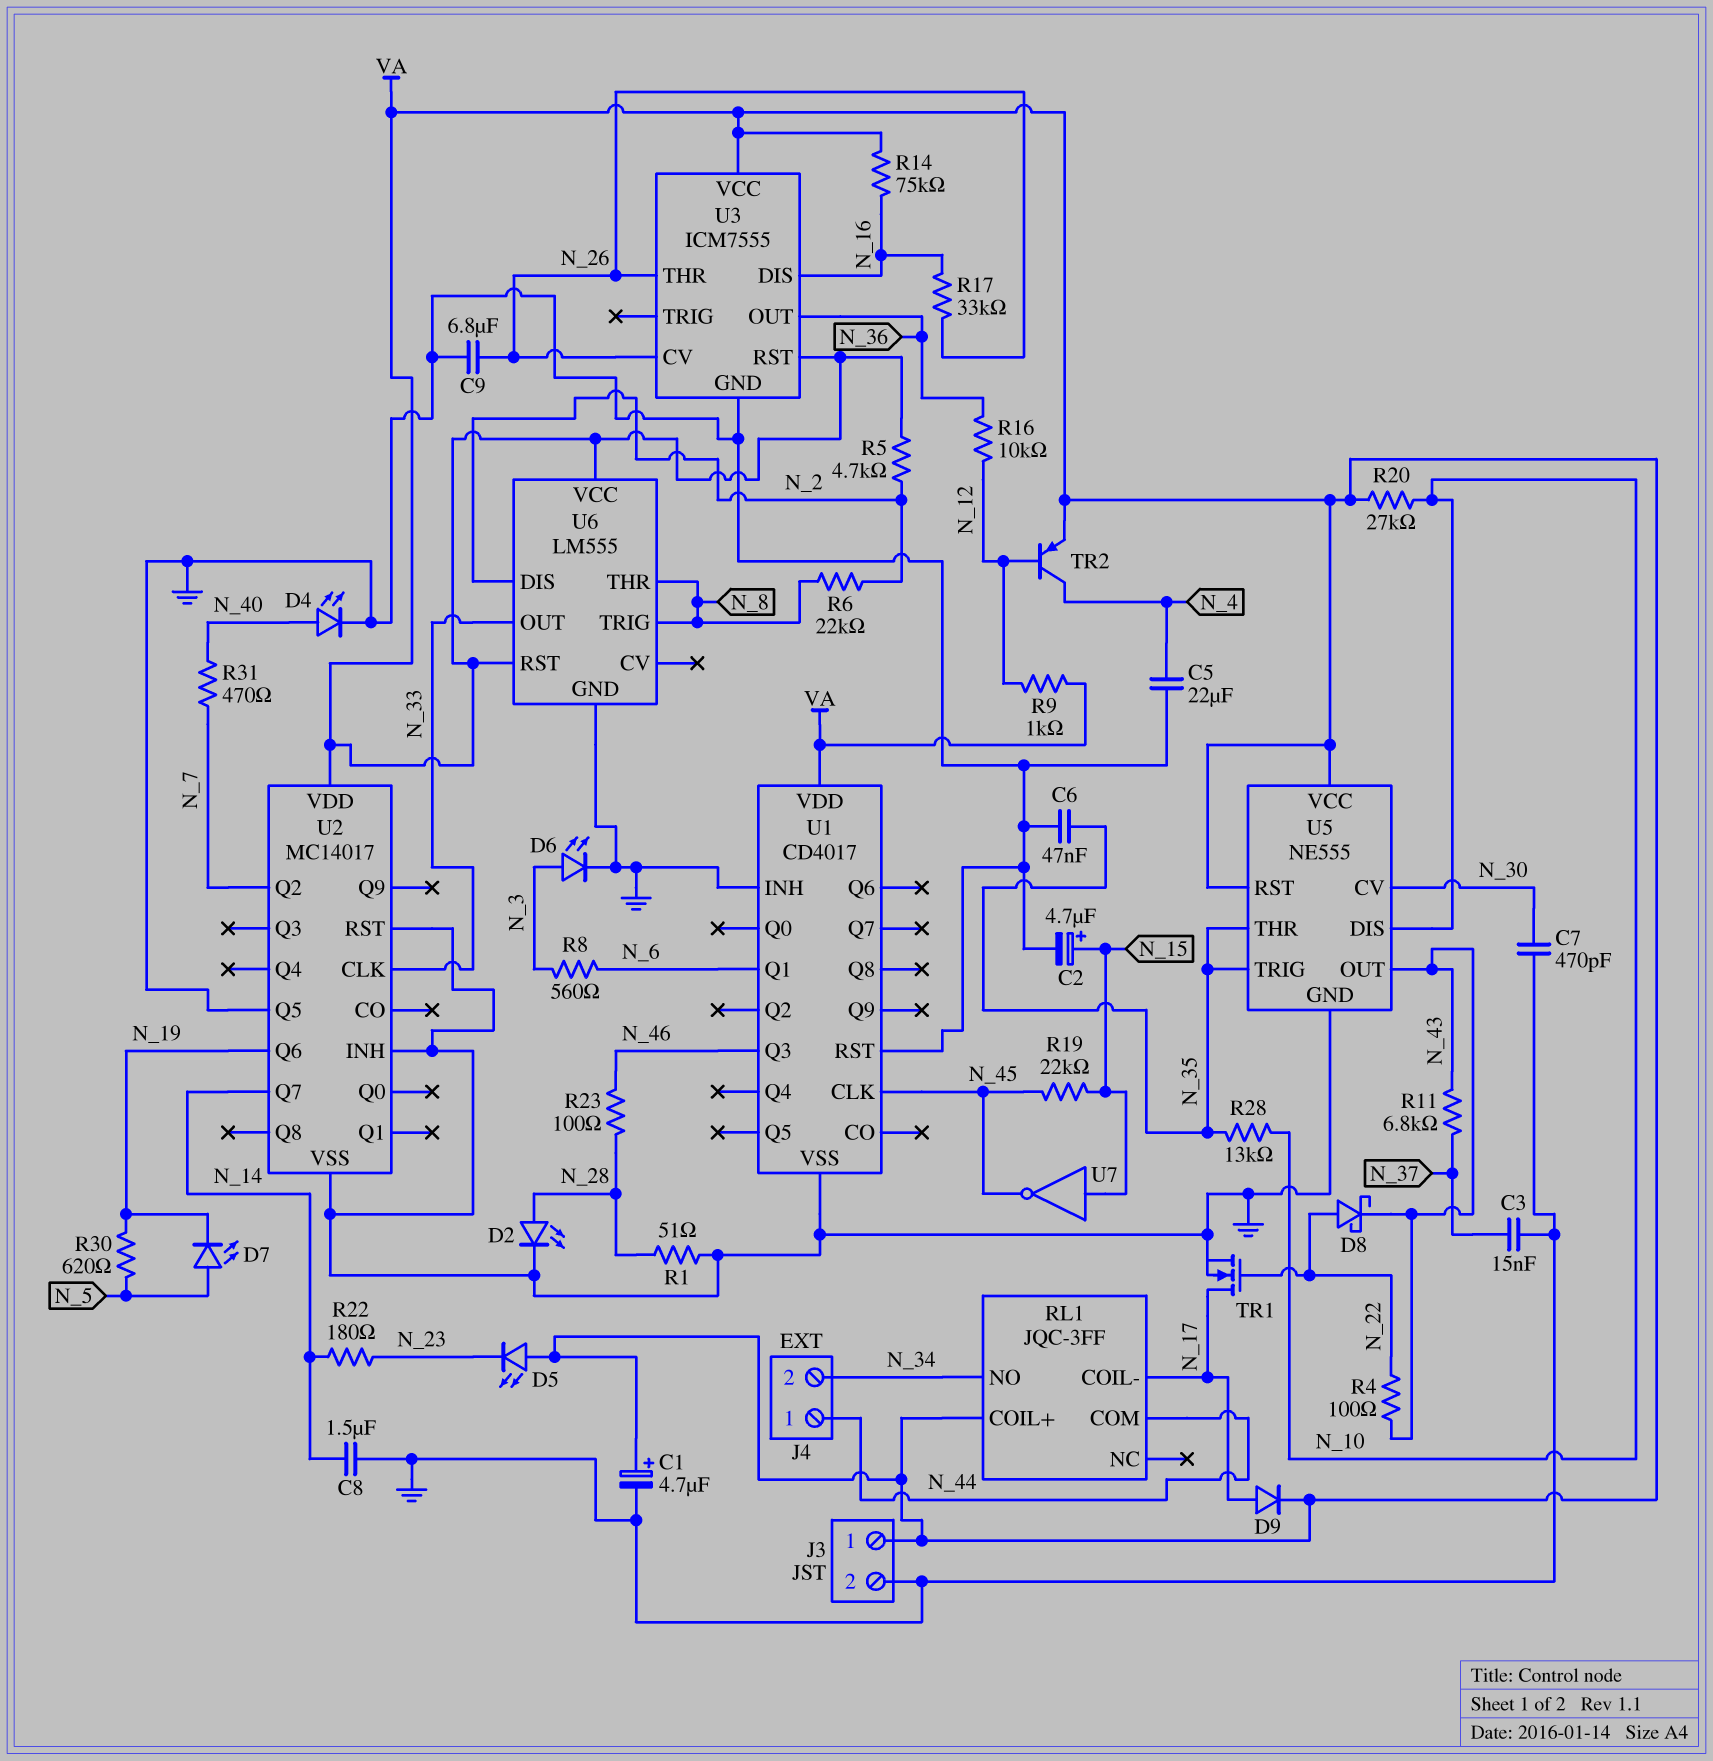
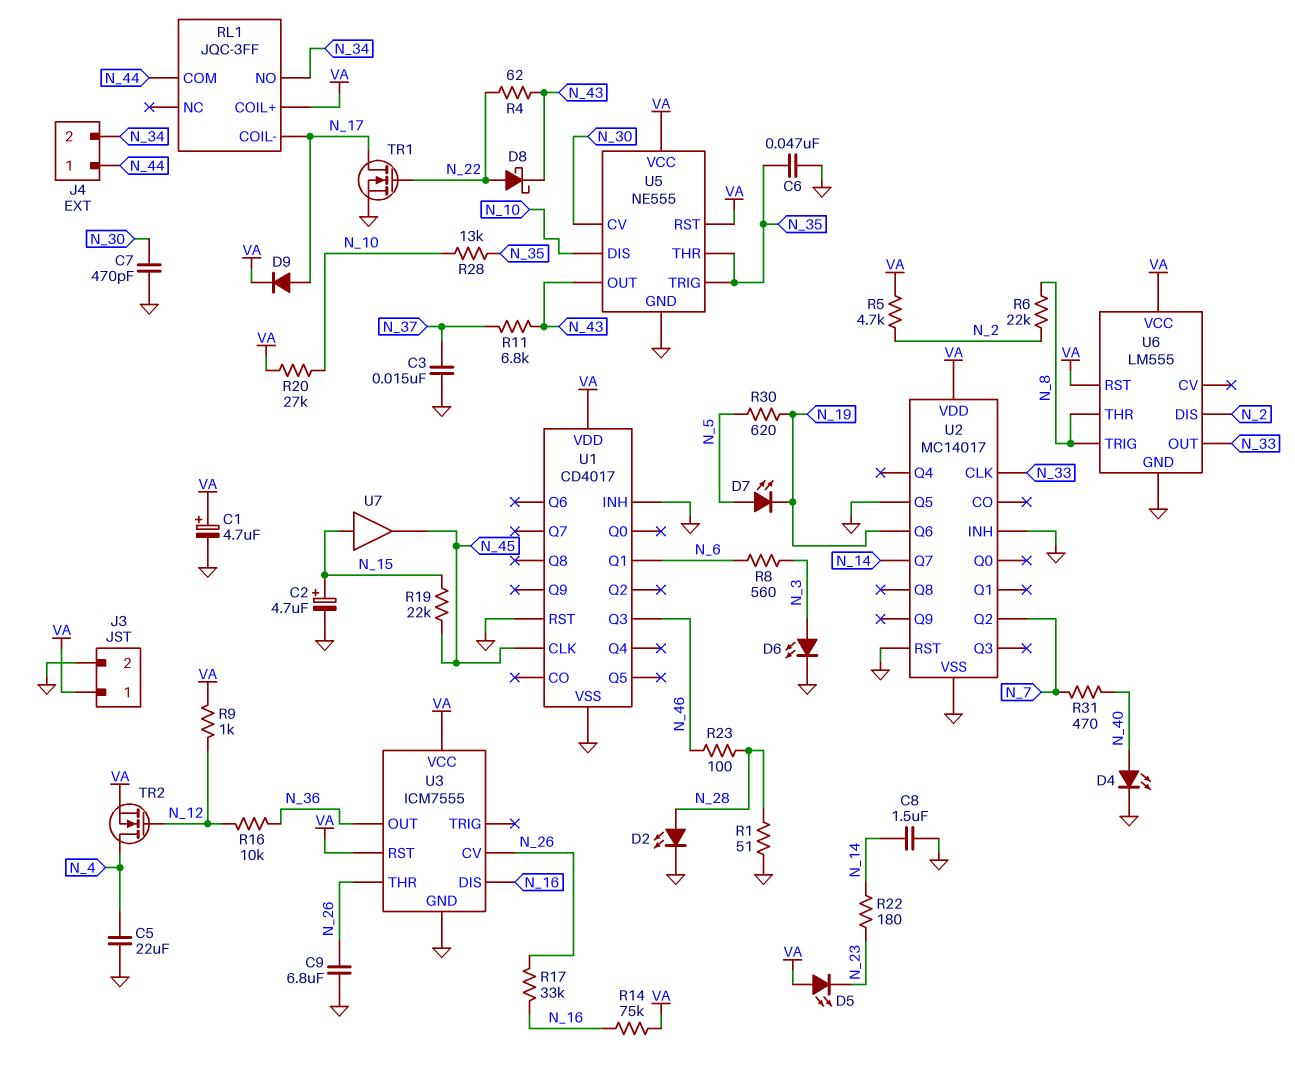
R4: 100 (N_22, N_43) -> 62 (N_22, N_43)
TR2: PNP (B N_12, C N_4, E VA) -> NMOS (G N_12, D N_4, S VA)
U7: NOT (in N_15, out N_45) -> buffer (in N_15, out N_45)

